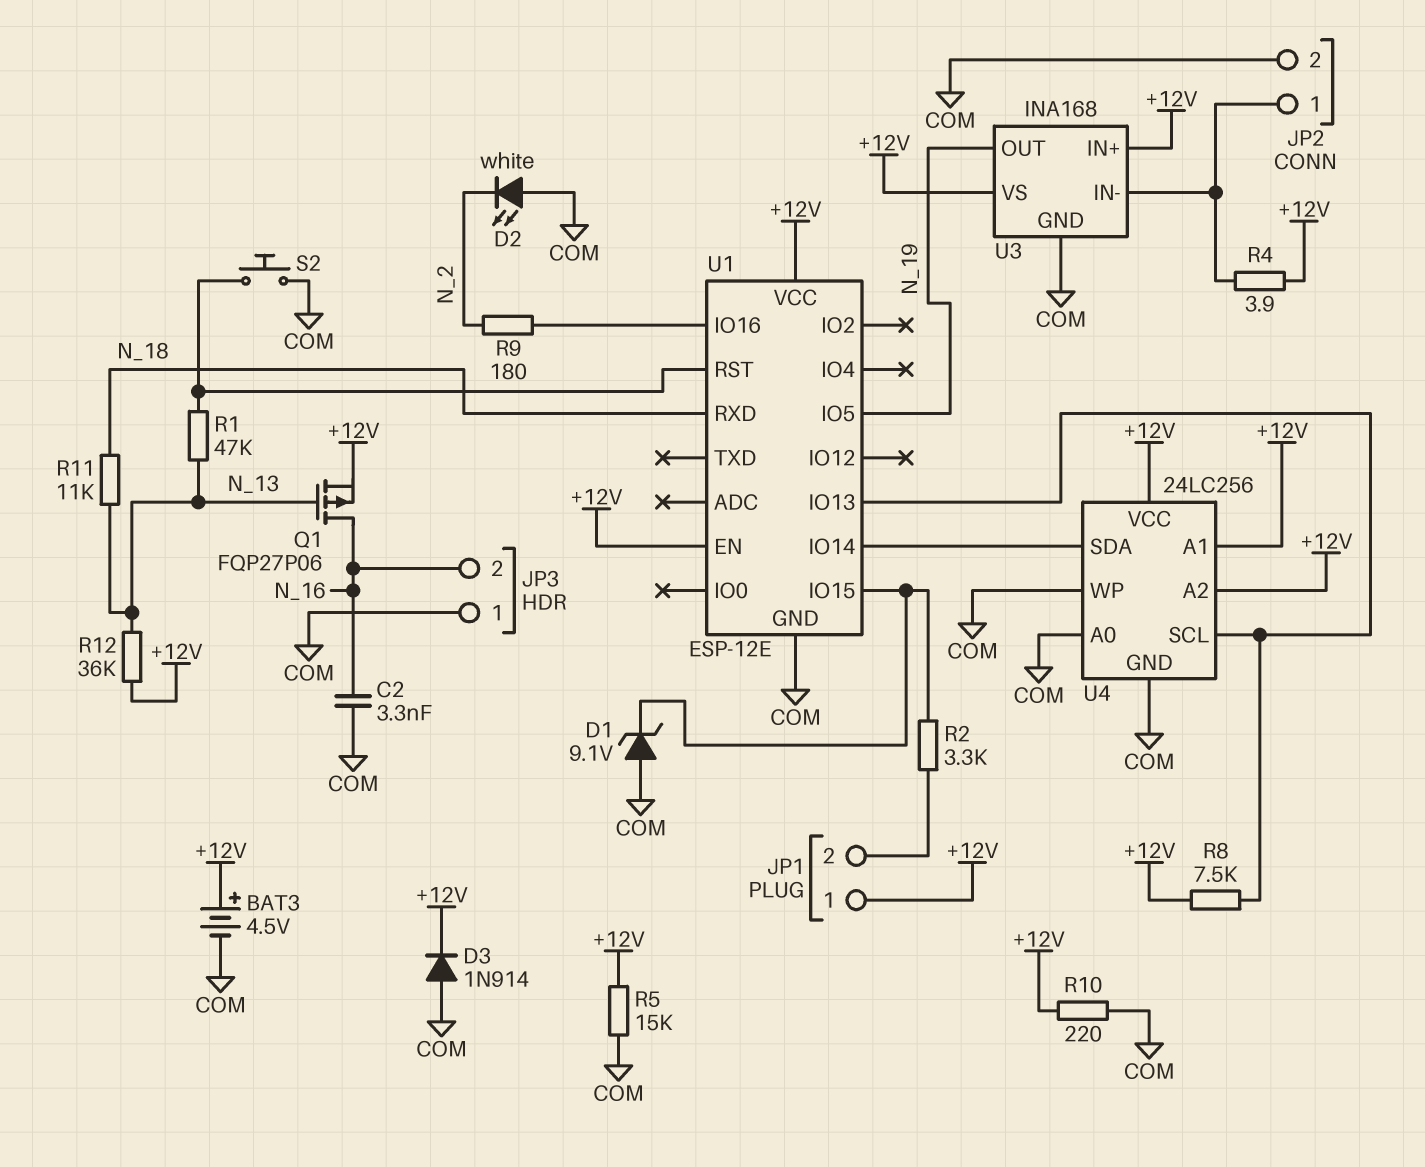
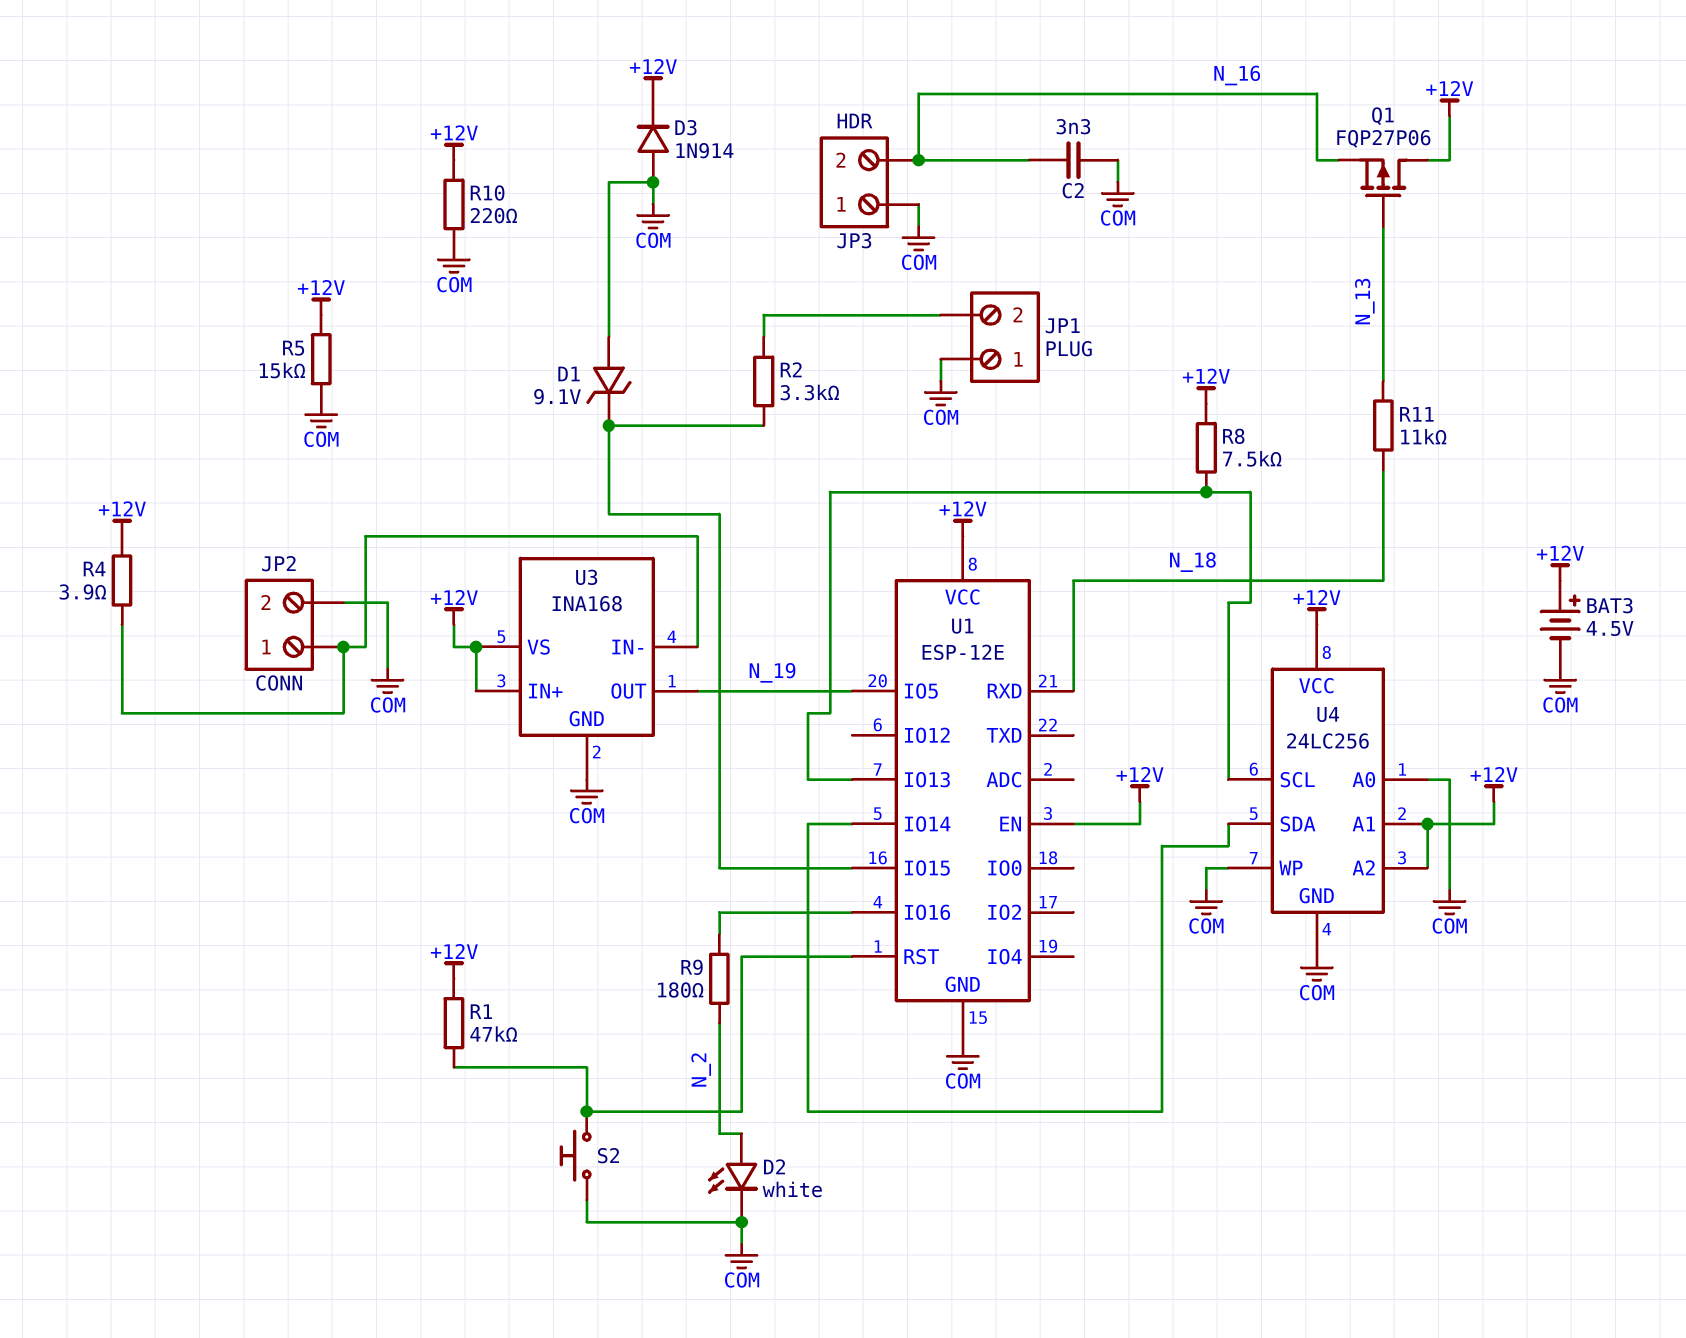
D2: LED white (A COM, K N_2) -> LED white (A N_2, K COM)
JP1 pin 1: +12V -> COM
Q1: PMOS FQP27P06 (G N_13, D N_16, S +12V) -> PMOS FQP27P06 (G N_13, D +12V, S N_16)
R1: 47k (N_13, U1/RST) -> 47k (+12V, U1/RST)
R12: 36k (+12V, N_13) -> none

